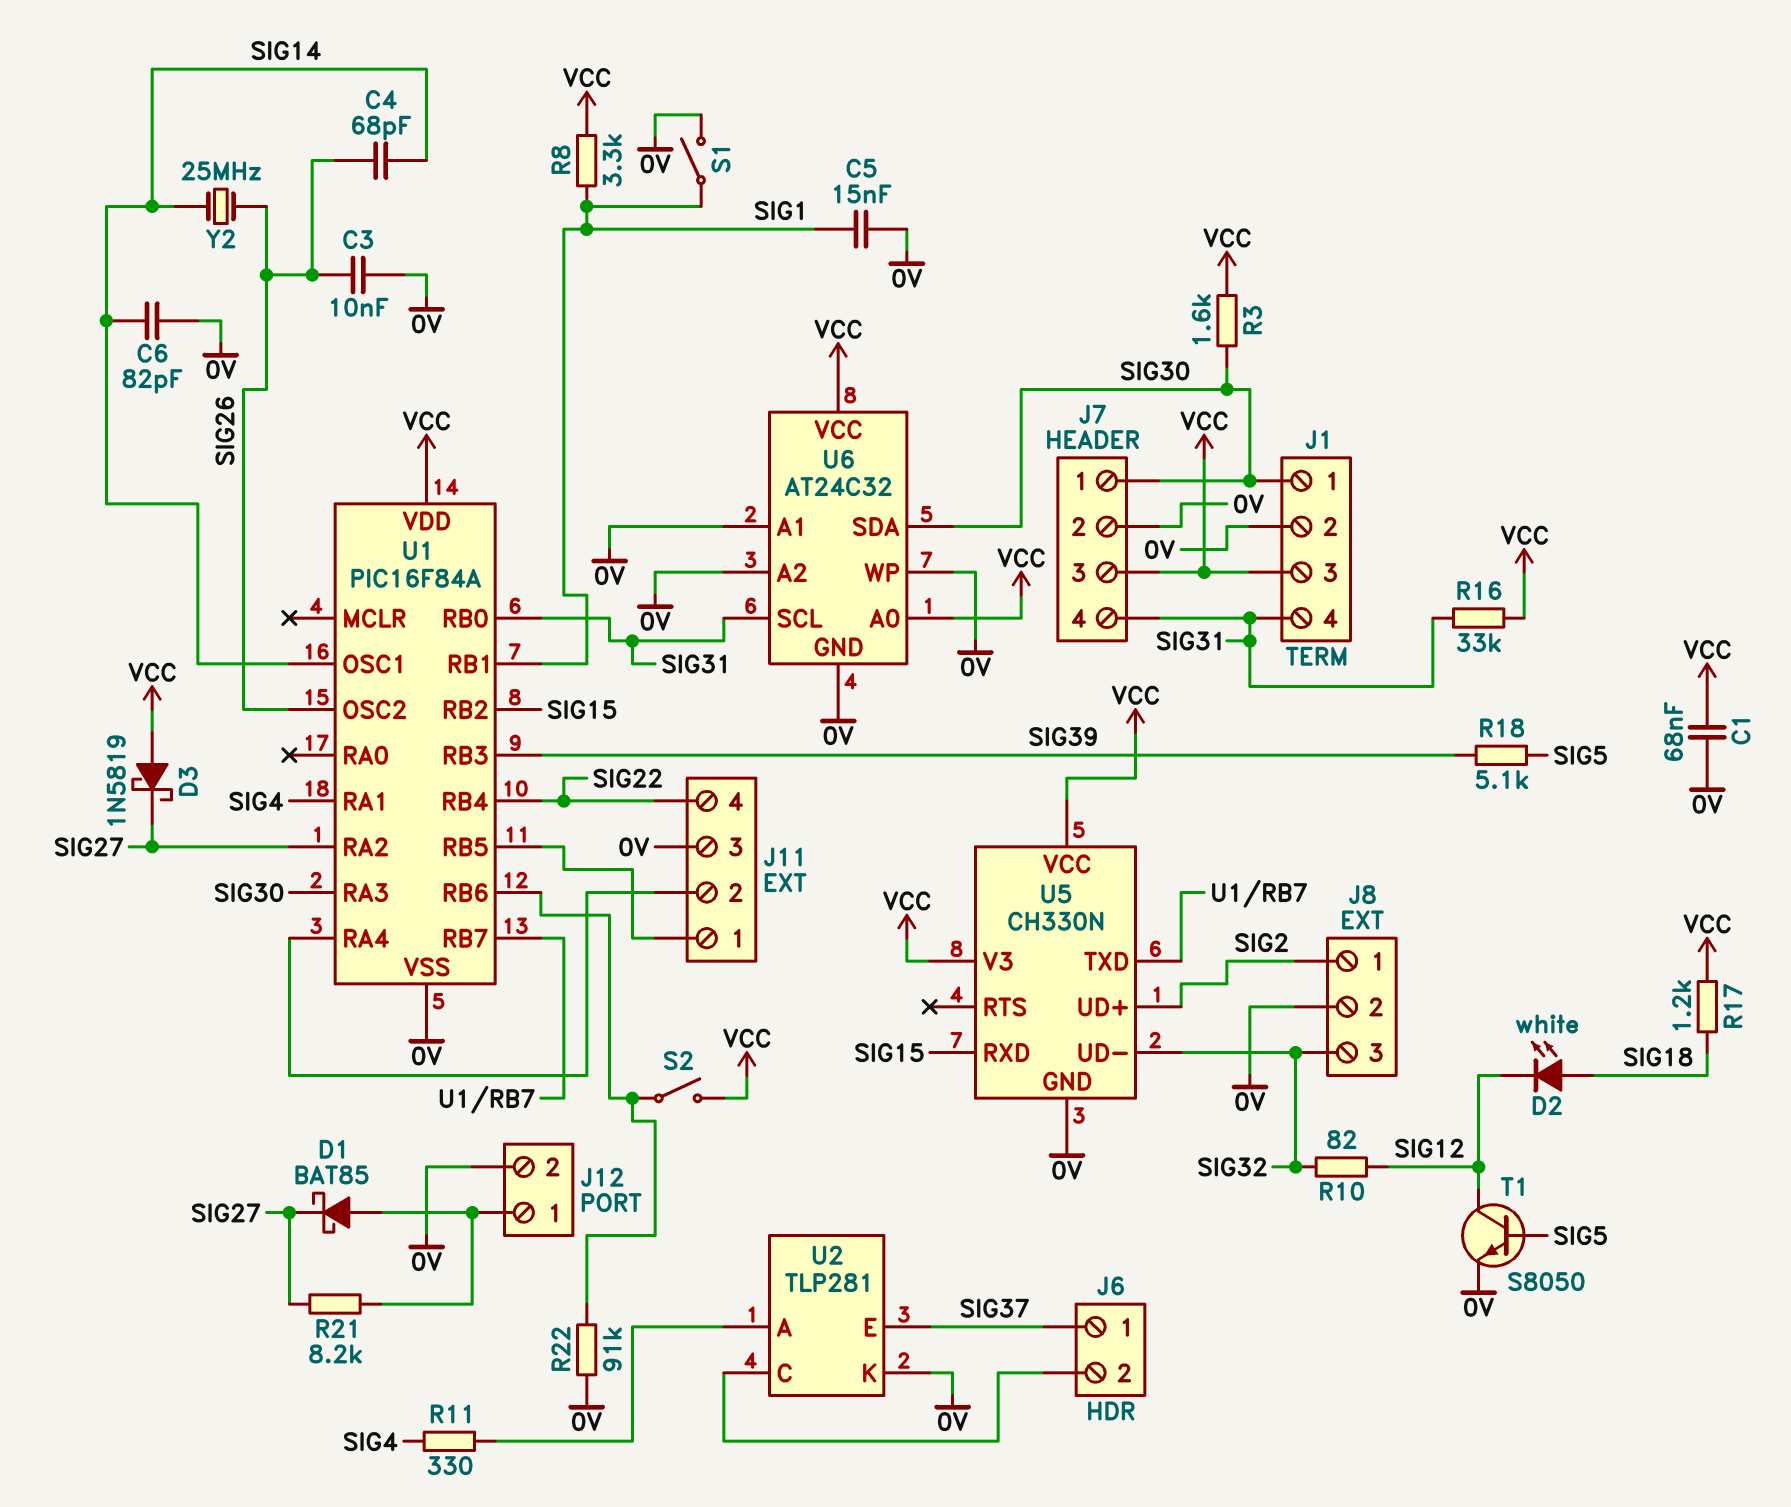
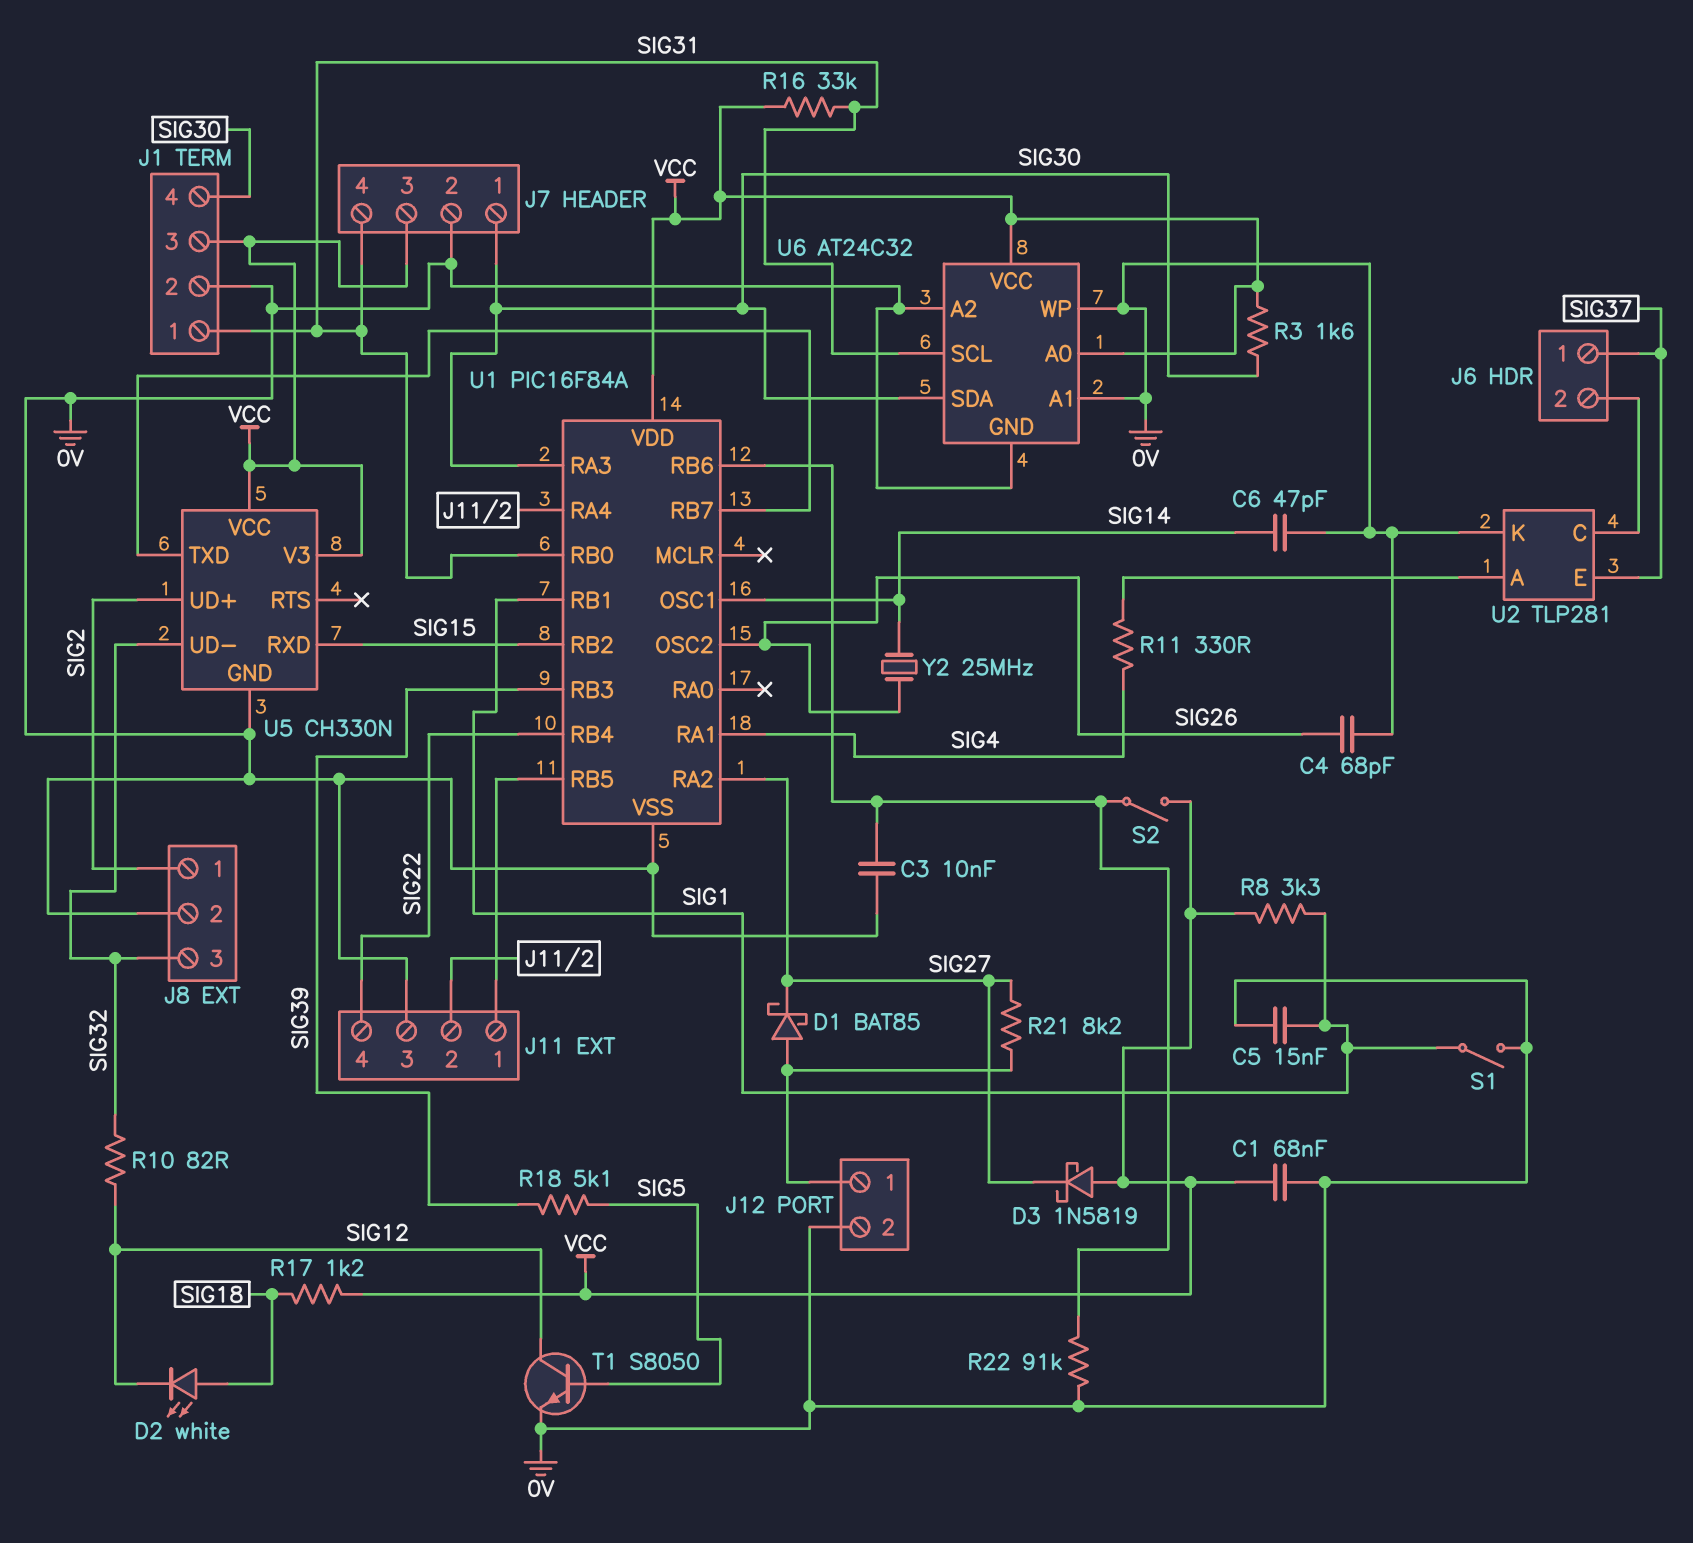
C3: 10nF (0V, SIG26) -> 10nF (0V, U1/RB6)
C4: 68pF (SIG14, SIG26) -> 68pF (0V, SIG26)
C6: 82pF (0V, SIG14) -> 47pF (0V, SIG14)
J1 pin 1: SIG30 -> SIG31
J1 pin 4: SIG31 -> SIG30

